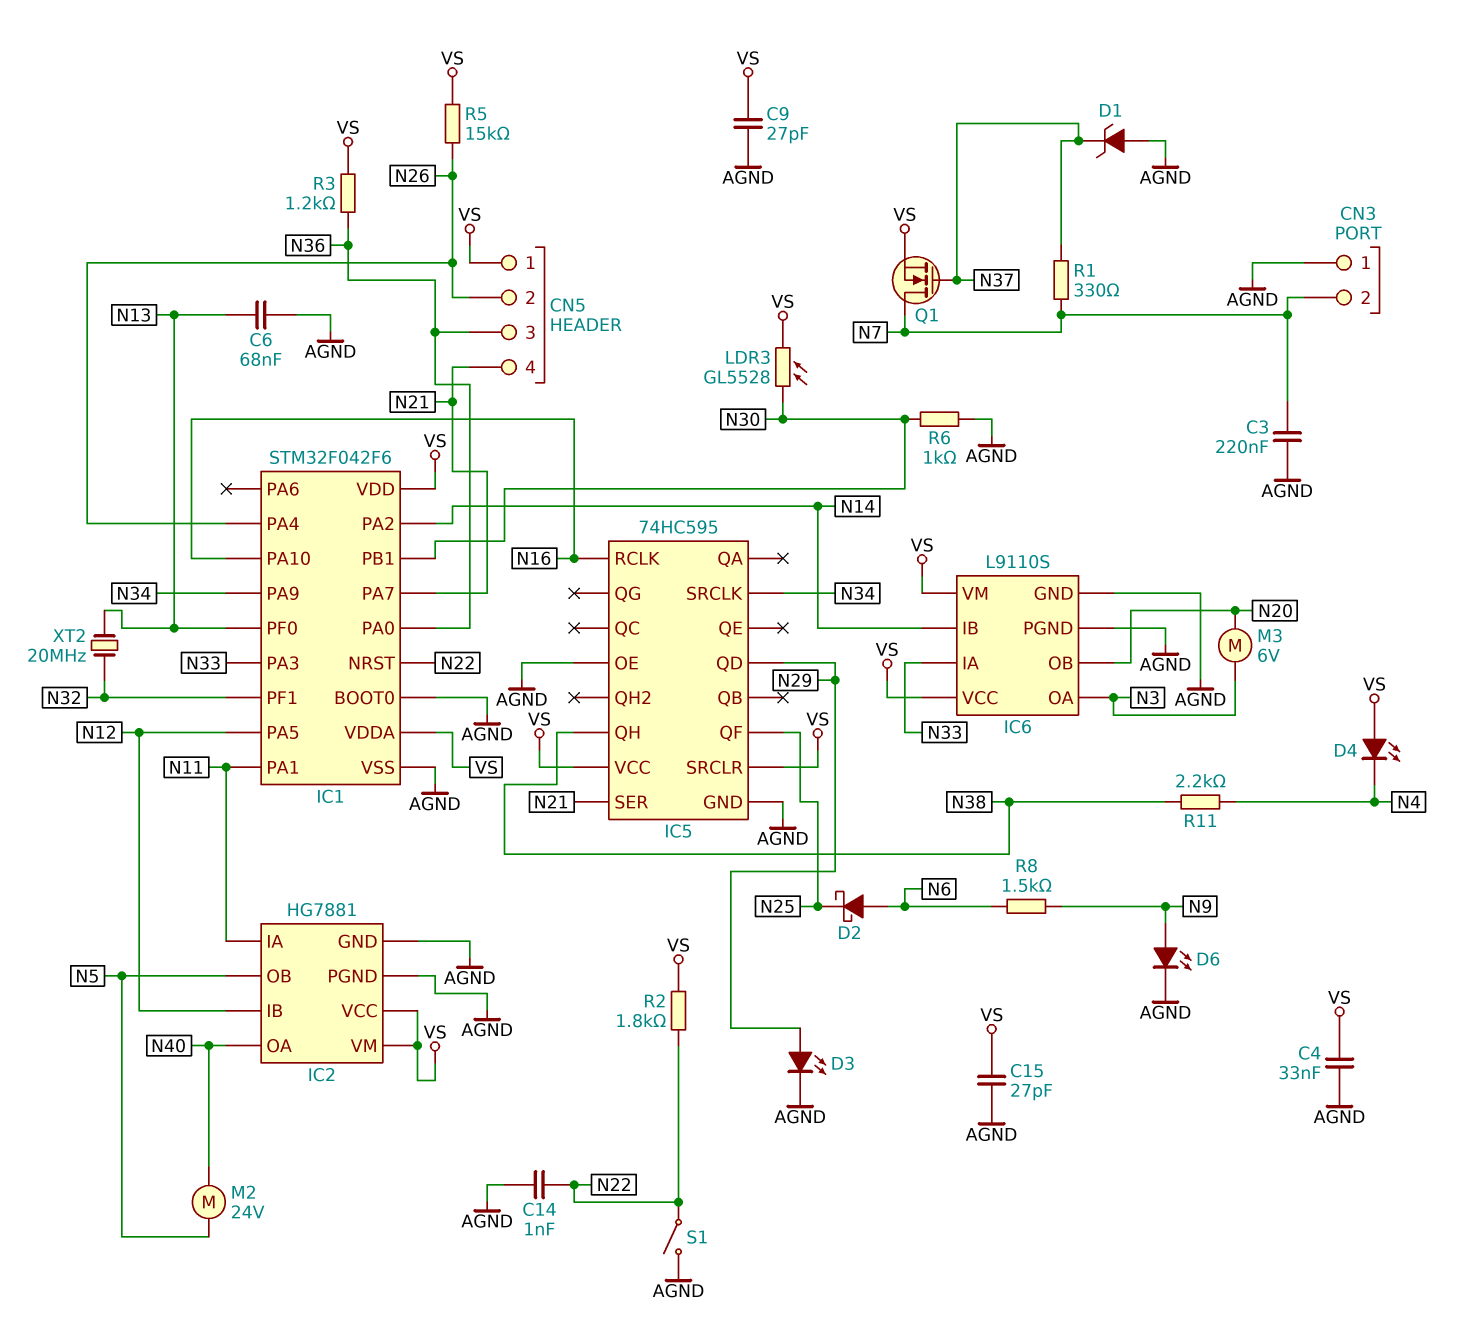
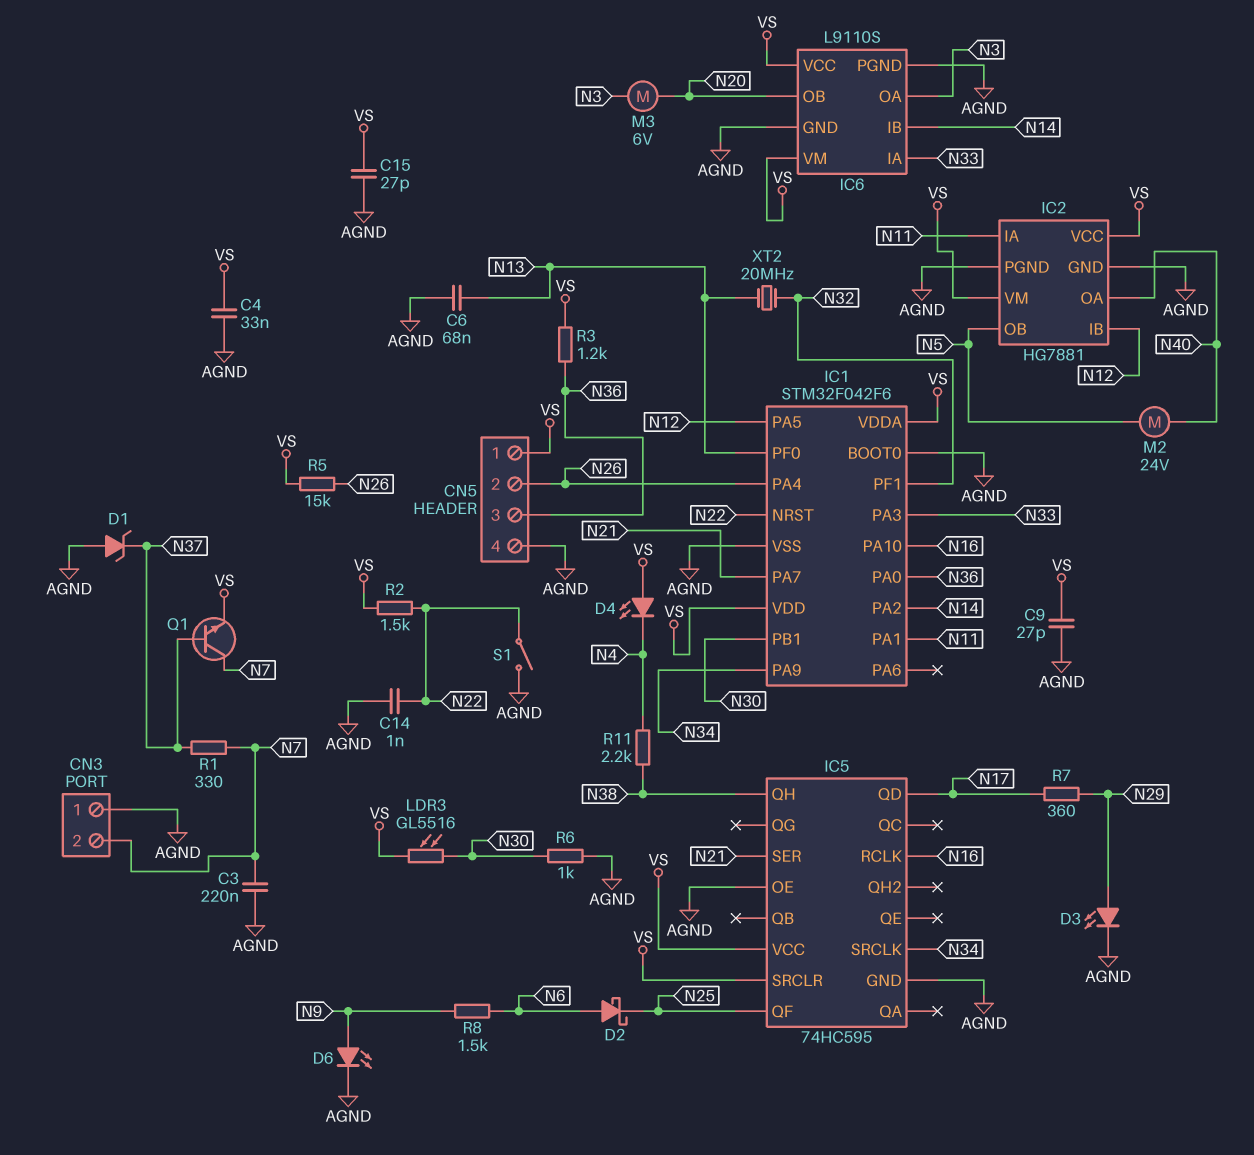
CN5 pin 4: N21 -> AGND
IC5 pin QD: N29 -> N17
LDR3: GL5528 (N30, VS) -> GL5516 (N30, VS)
Q1: NMOS (G N37, D N7, S VS) -> NPN (B N37, C N7, E VS)
R2: 1.8k (N22, VS) -> 1.5k (N22, VS)
R7: none -> 360 (N17, N29)

